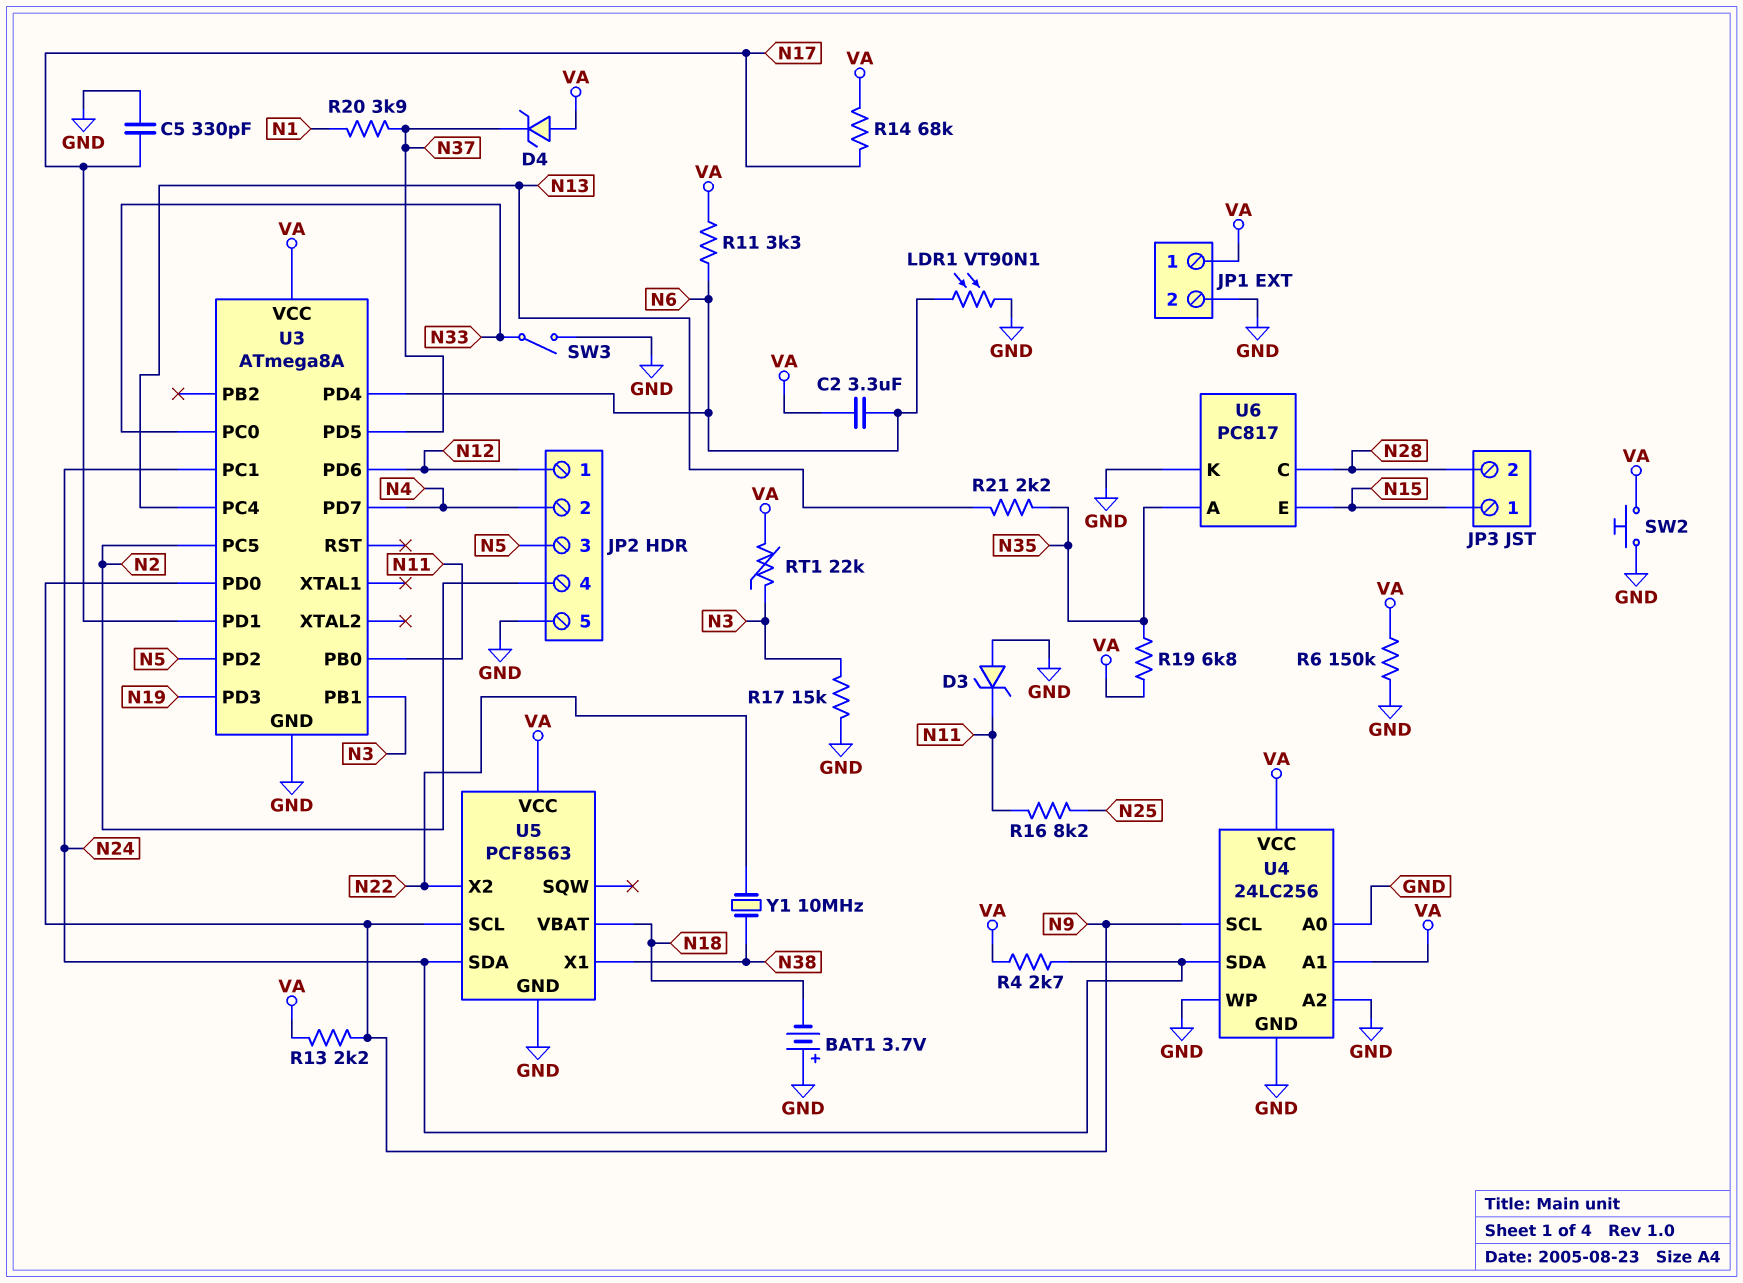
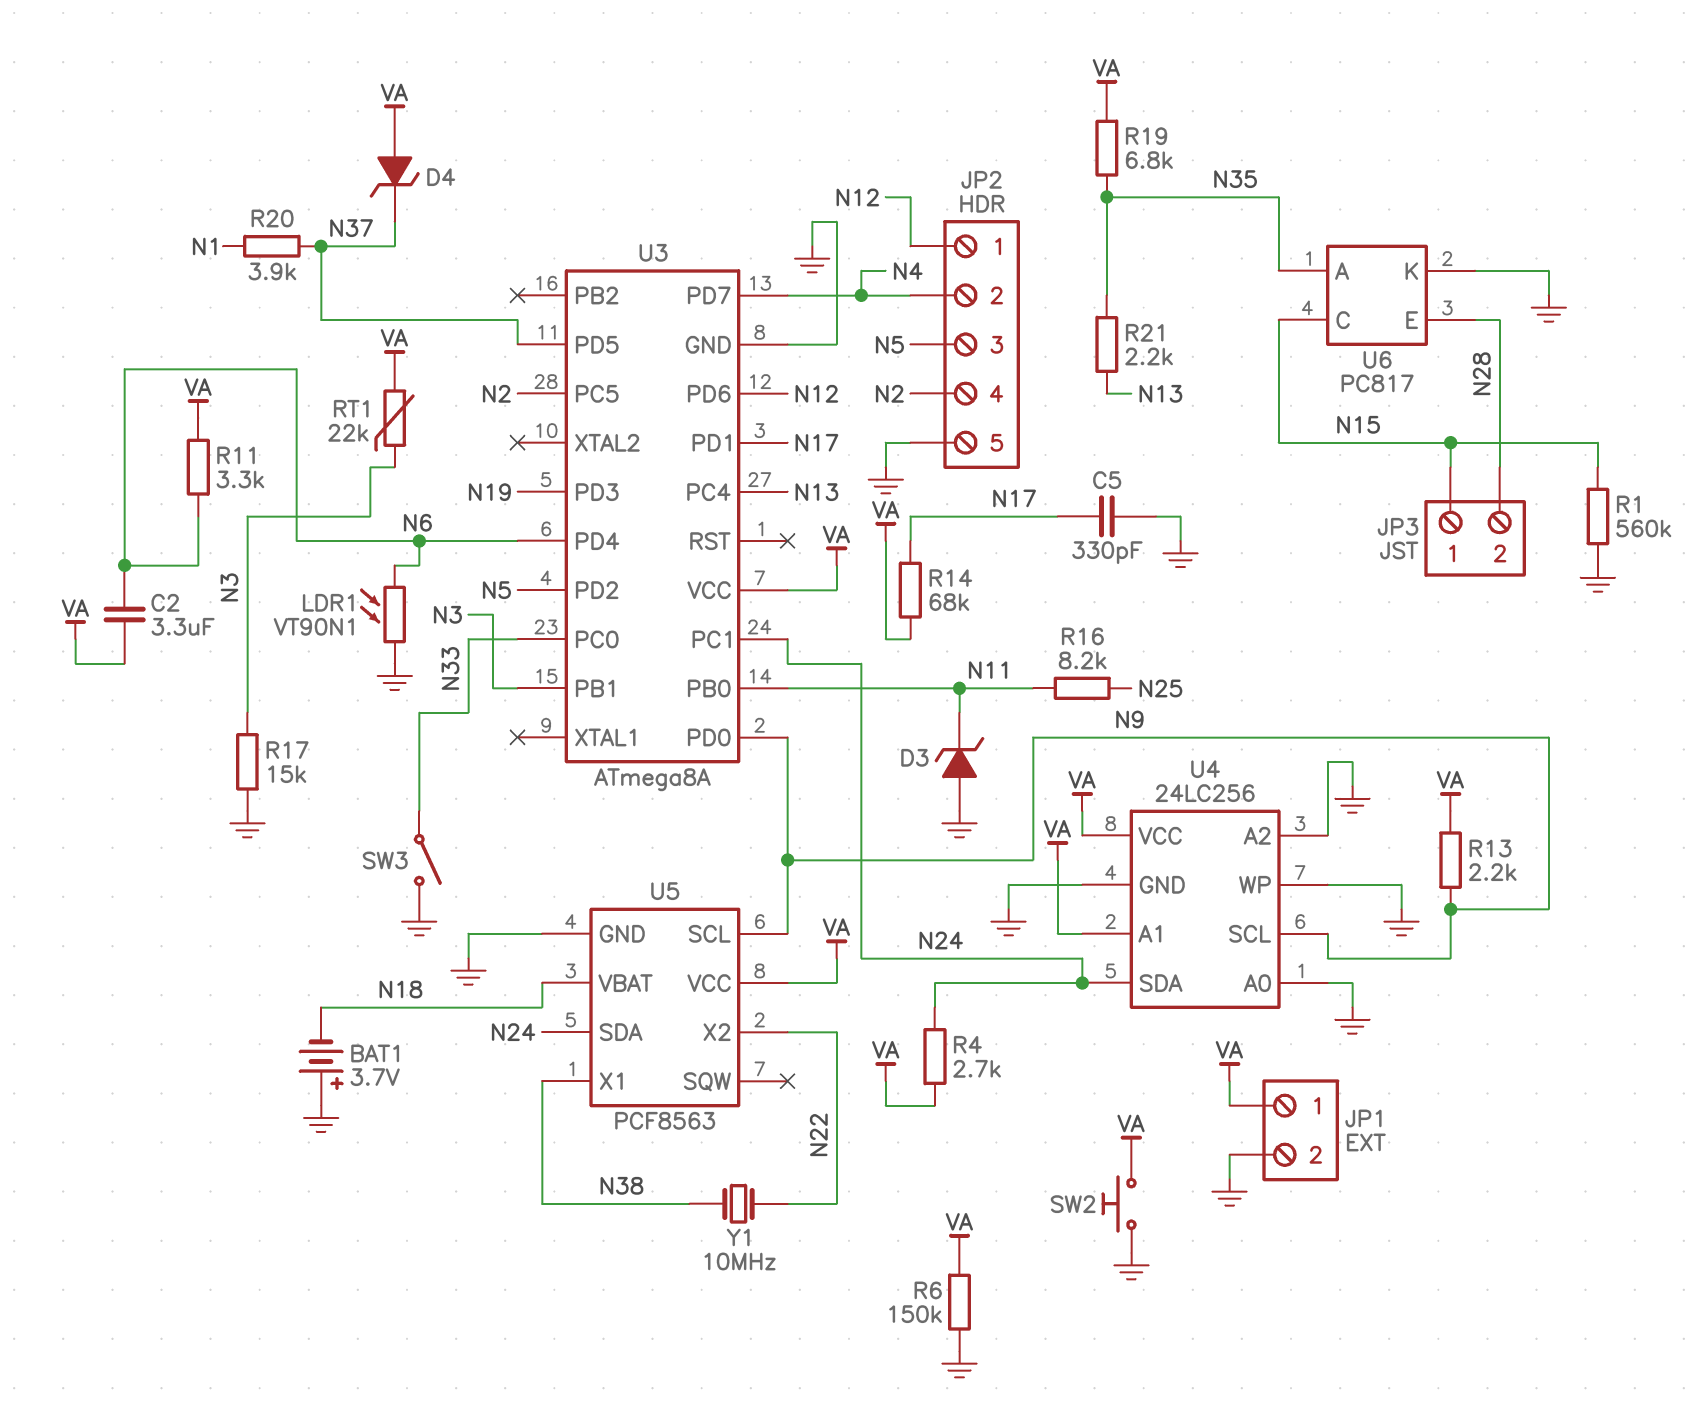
R1: none -> 560k (GND, N15)
U6 pin C: N28 -> N15
U6 pin E: N15 -> N28

